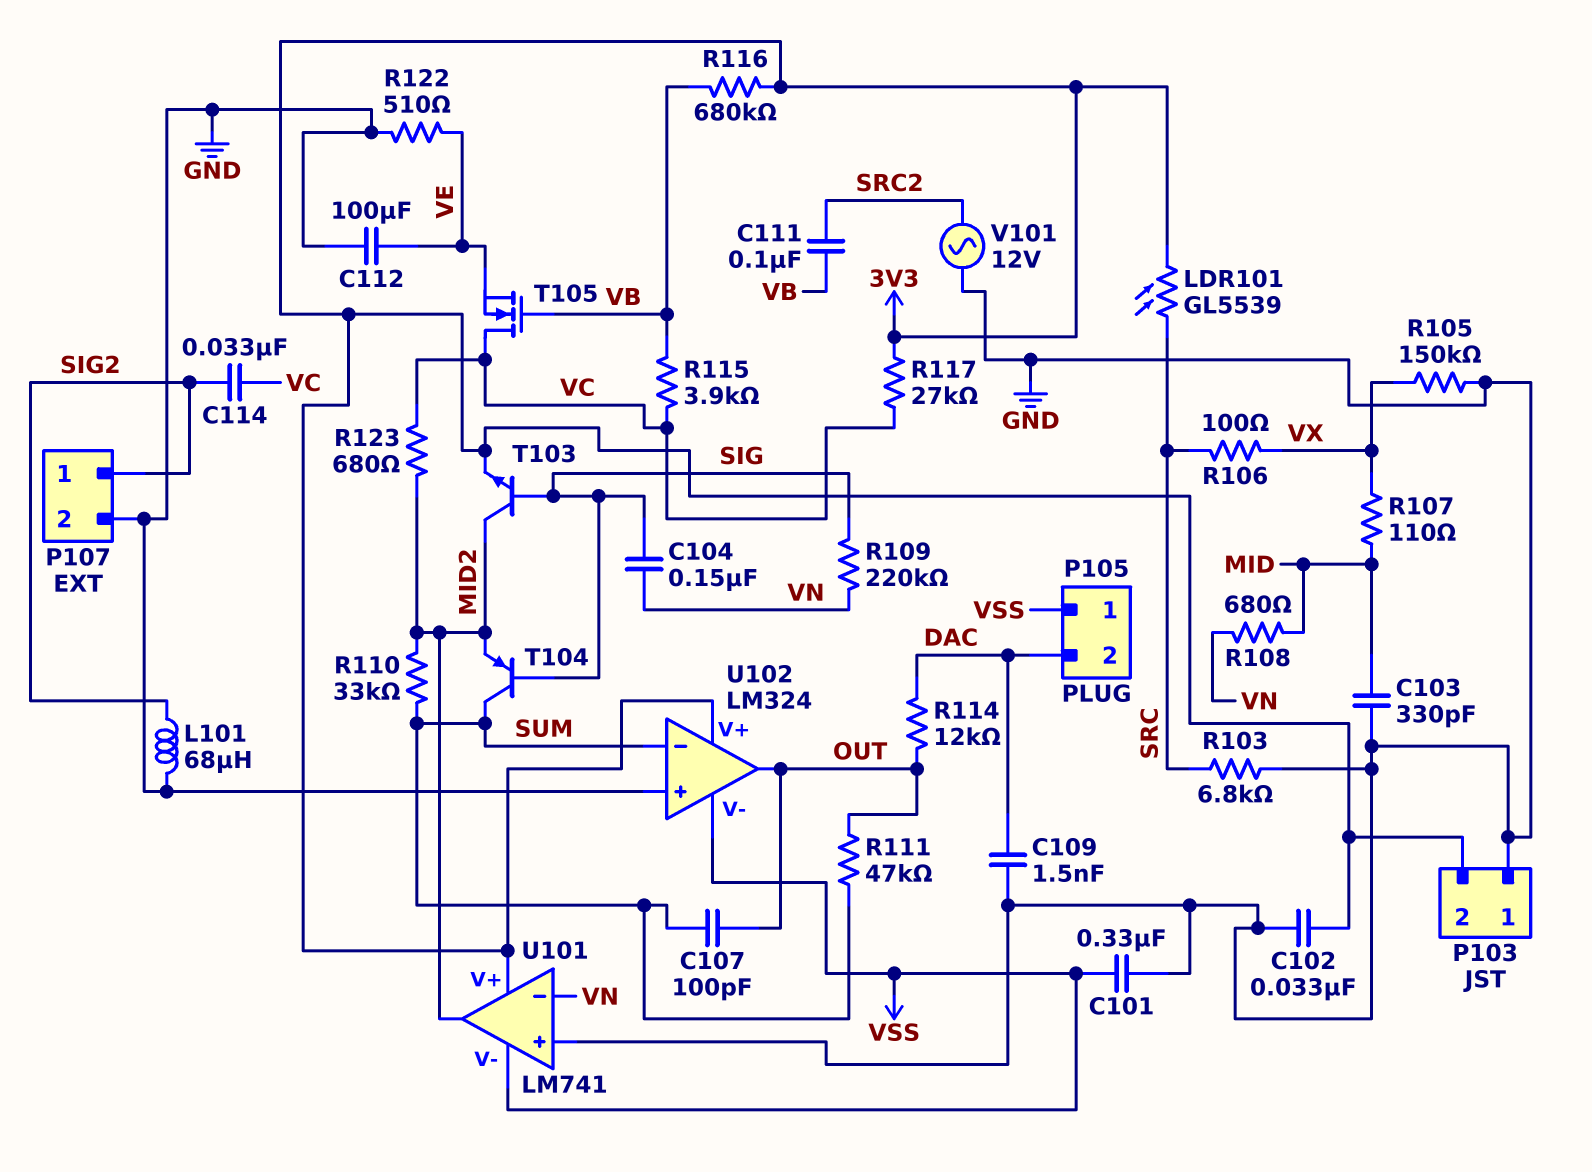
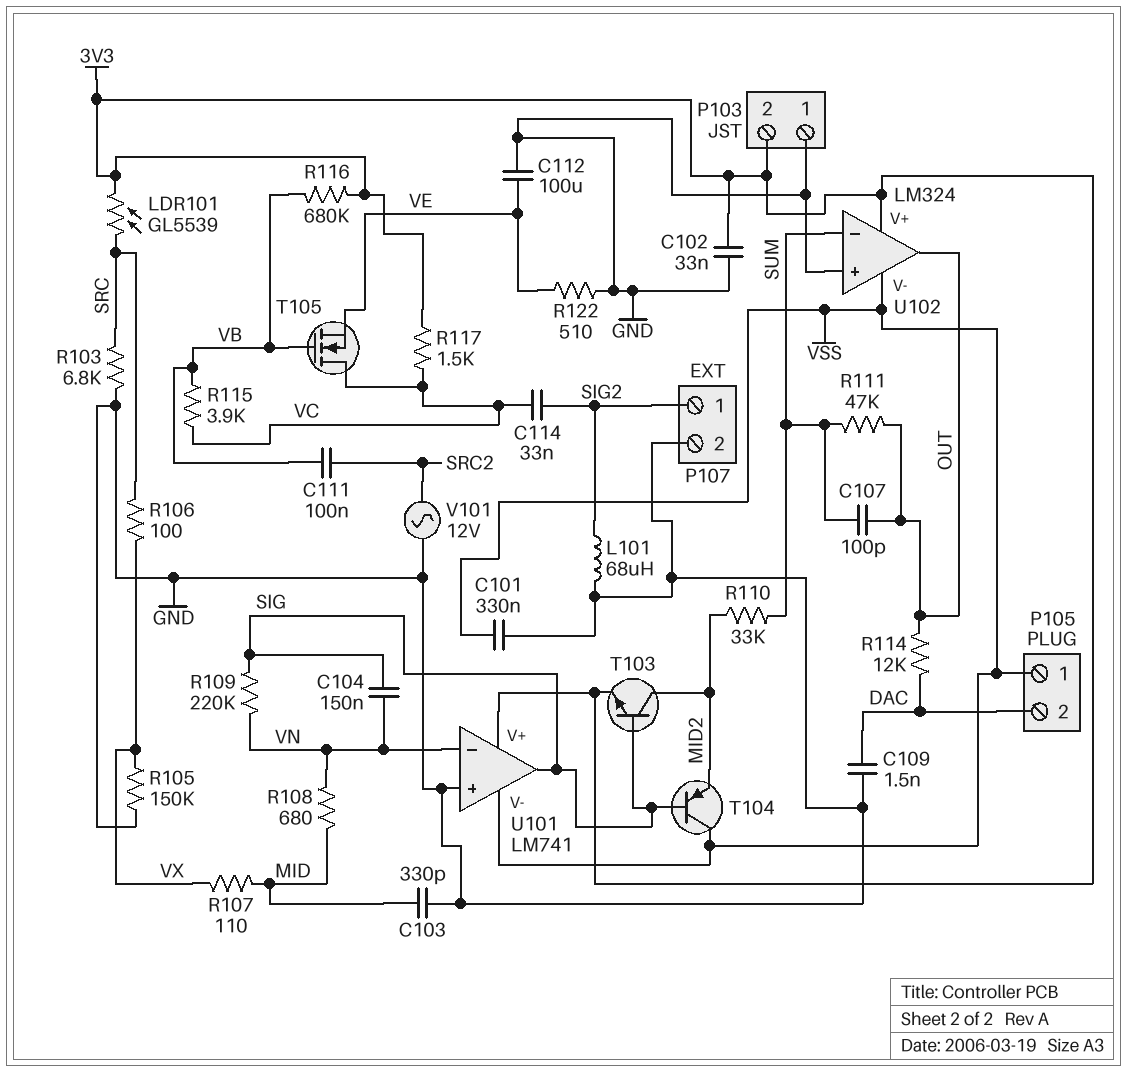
R117: 27k (3V3, VC) -> 1.5k (3V3, VC)
R123: 680 (MID2, VC) -> none
T104: PNP (B SIG, C SUM, E MID2) -> PNP (B SIG, C VSS, E MID2)
U101 pin out: MID2 -> SIG

